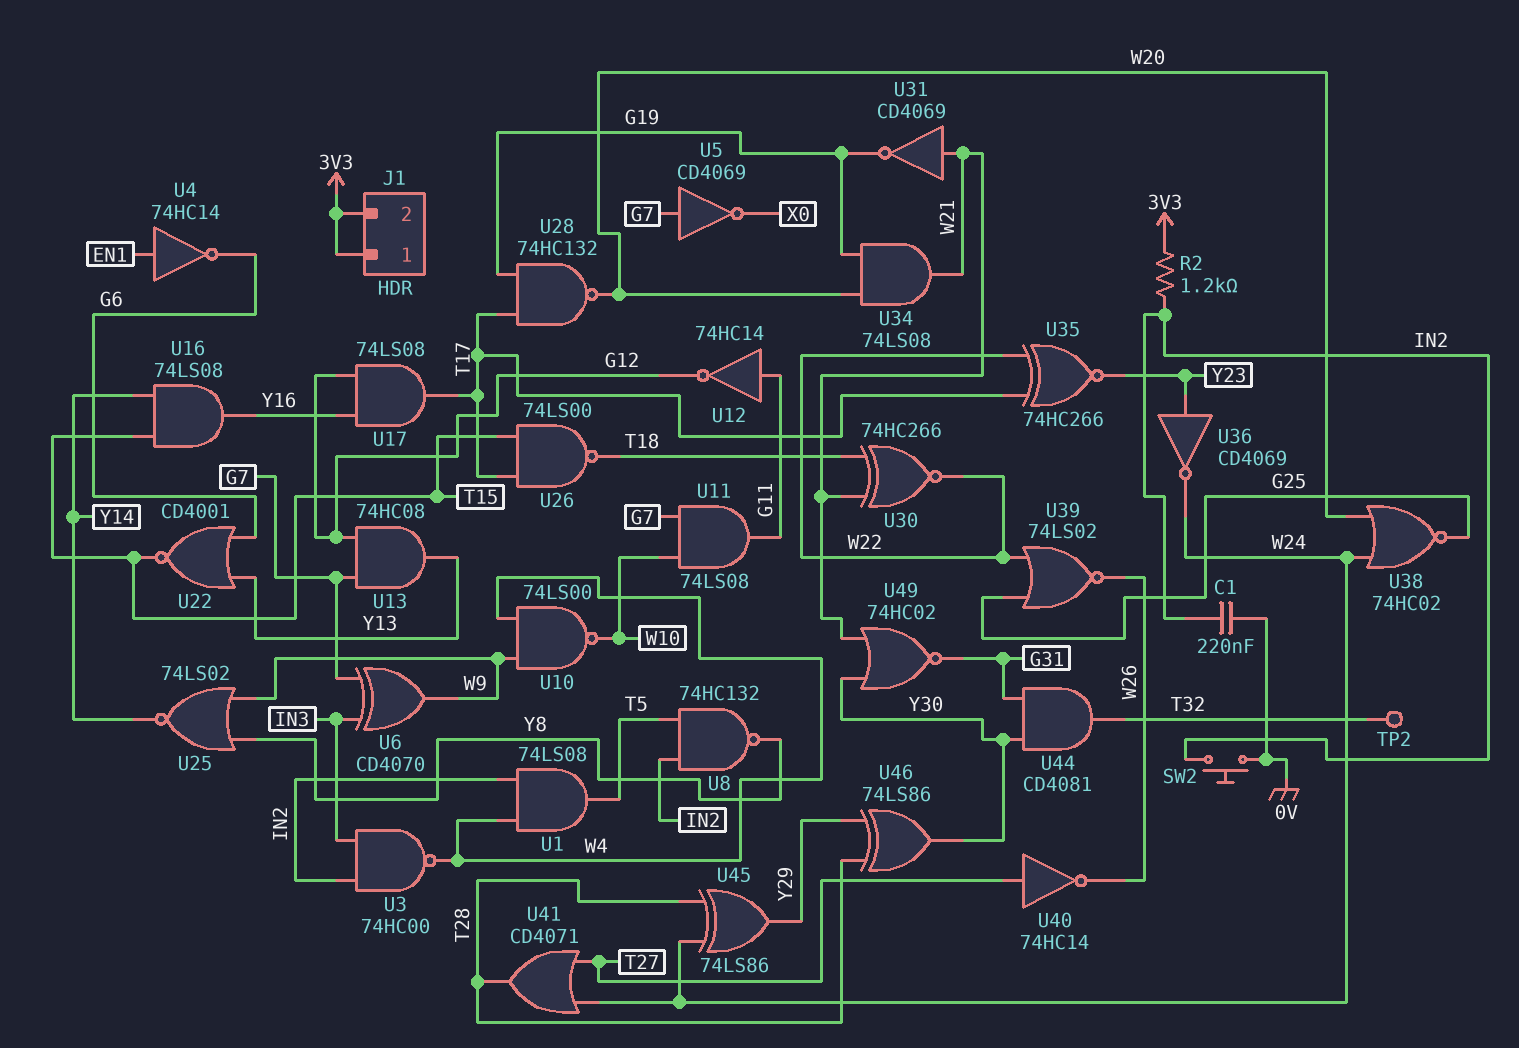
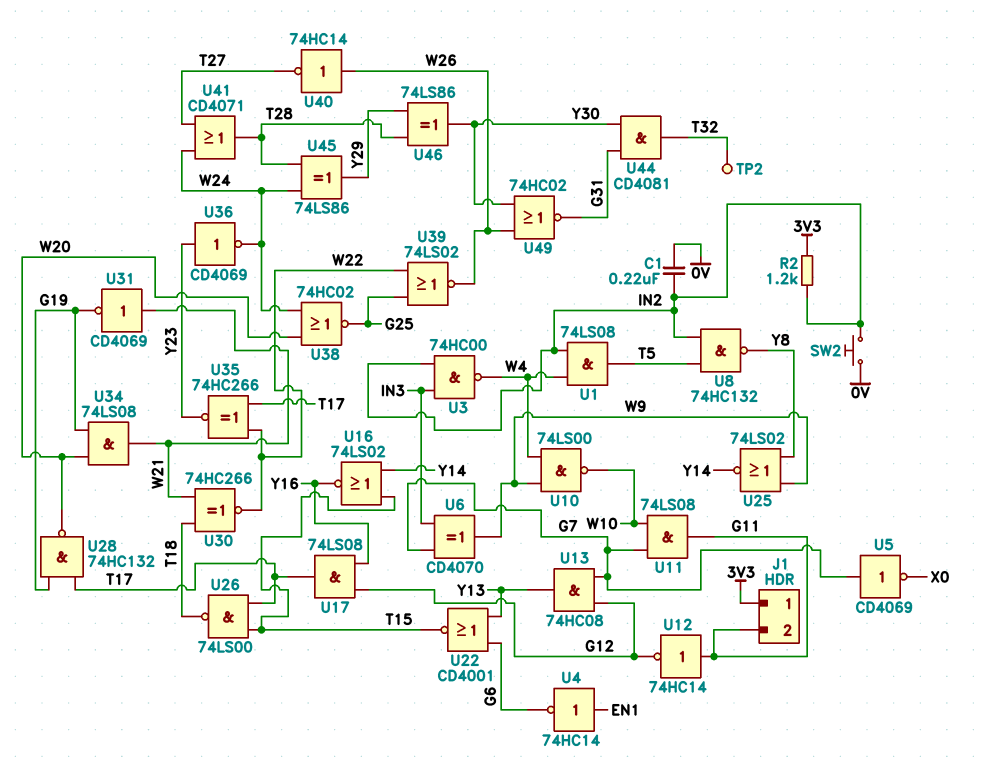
J1 pin 2: 3V3 -> G11
U16: AND 74LS08 (in T15, in Y14, out Y16) -> NOR 74LS02 (in T15, in Y14, out Y16)
U40: NOT 74HC14 (in T27, out W26) -> NOT 74HC14 (in W26, out T27)
U49: NOR 74HC02 (in W21, in Y30, out G31) -> NOR 74HC02 (in W26, in Y30, out G31)

